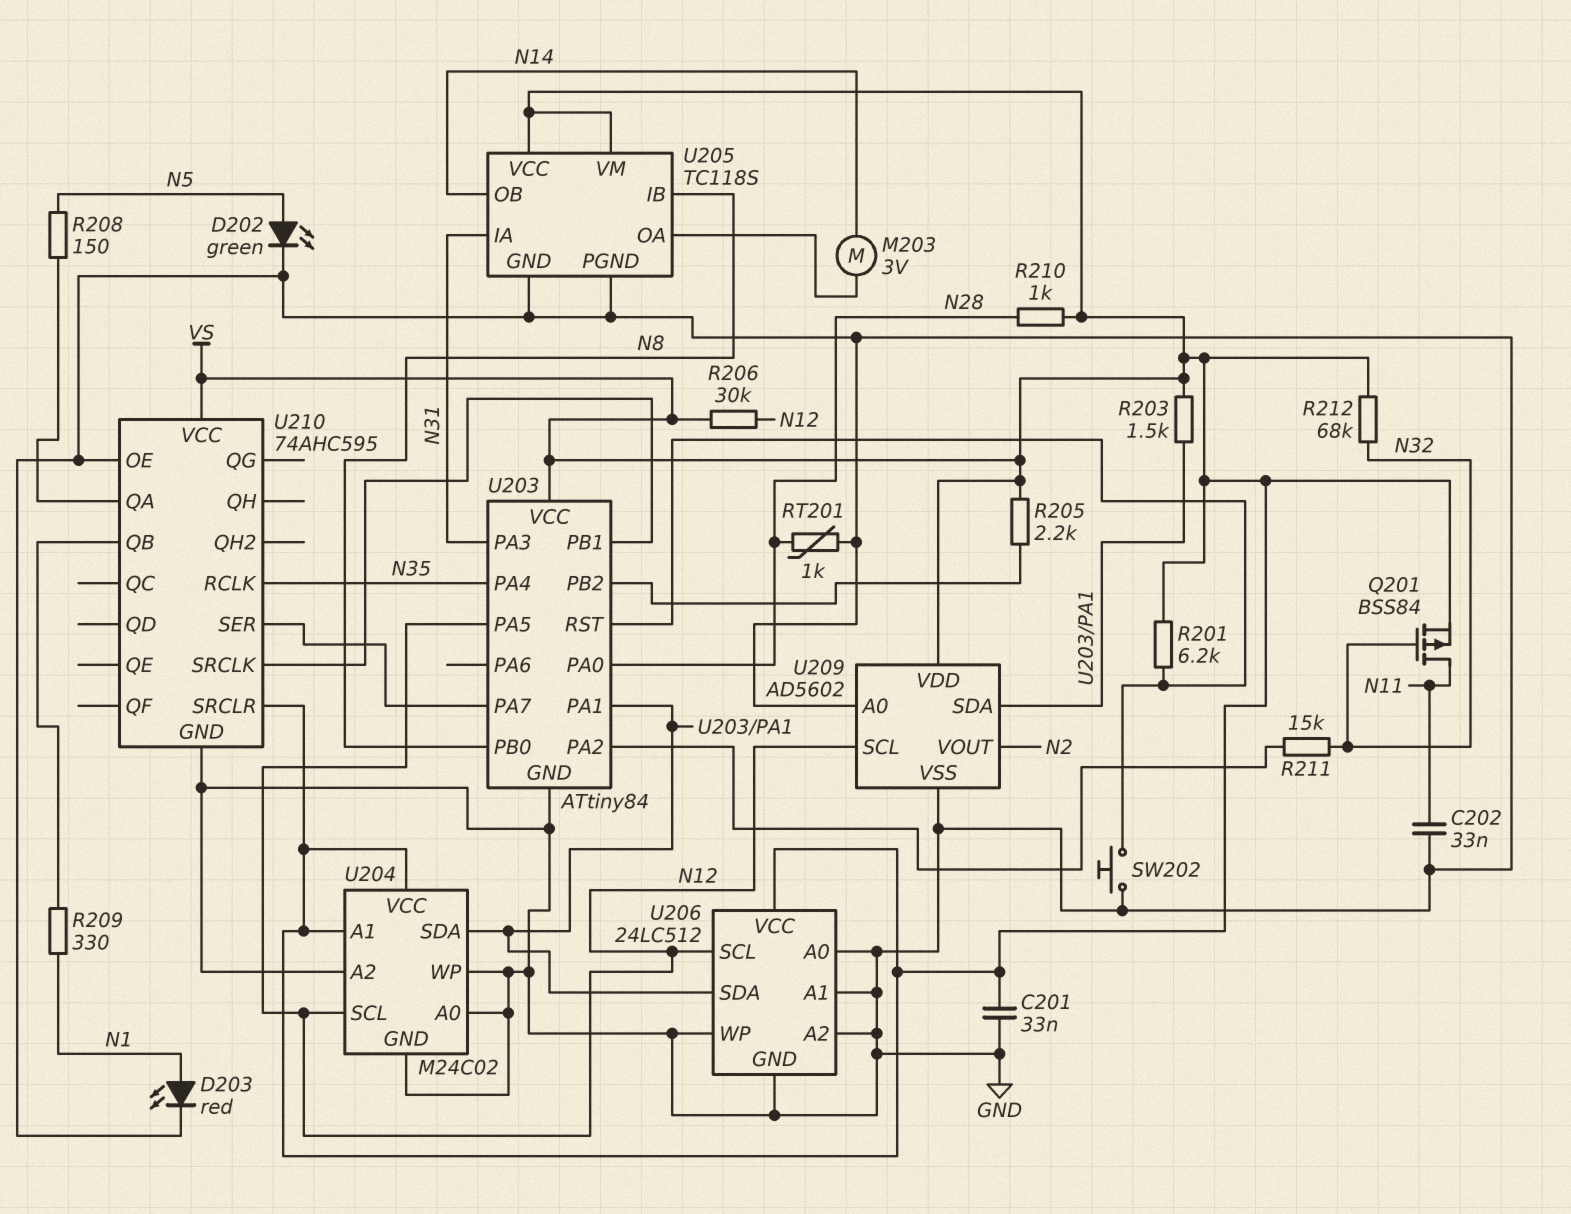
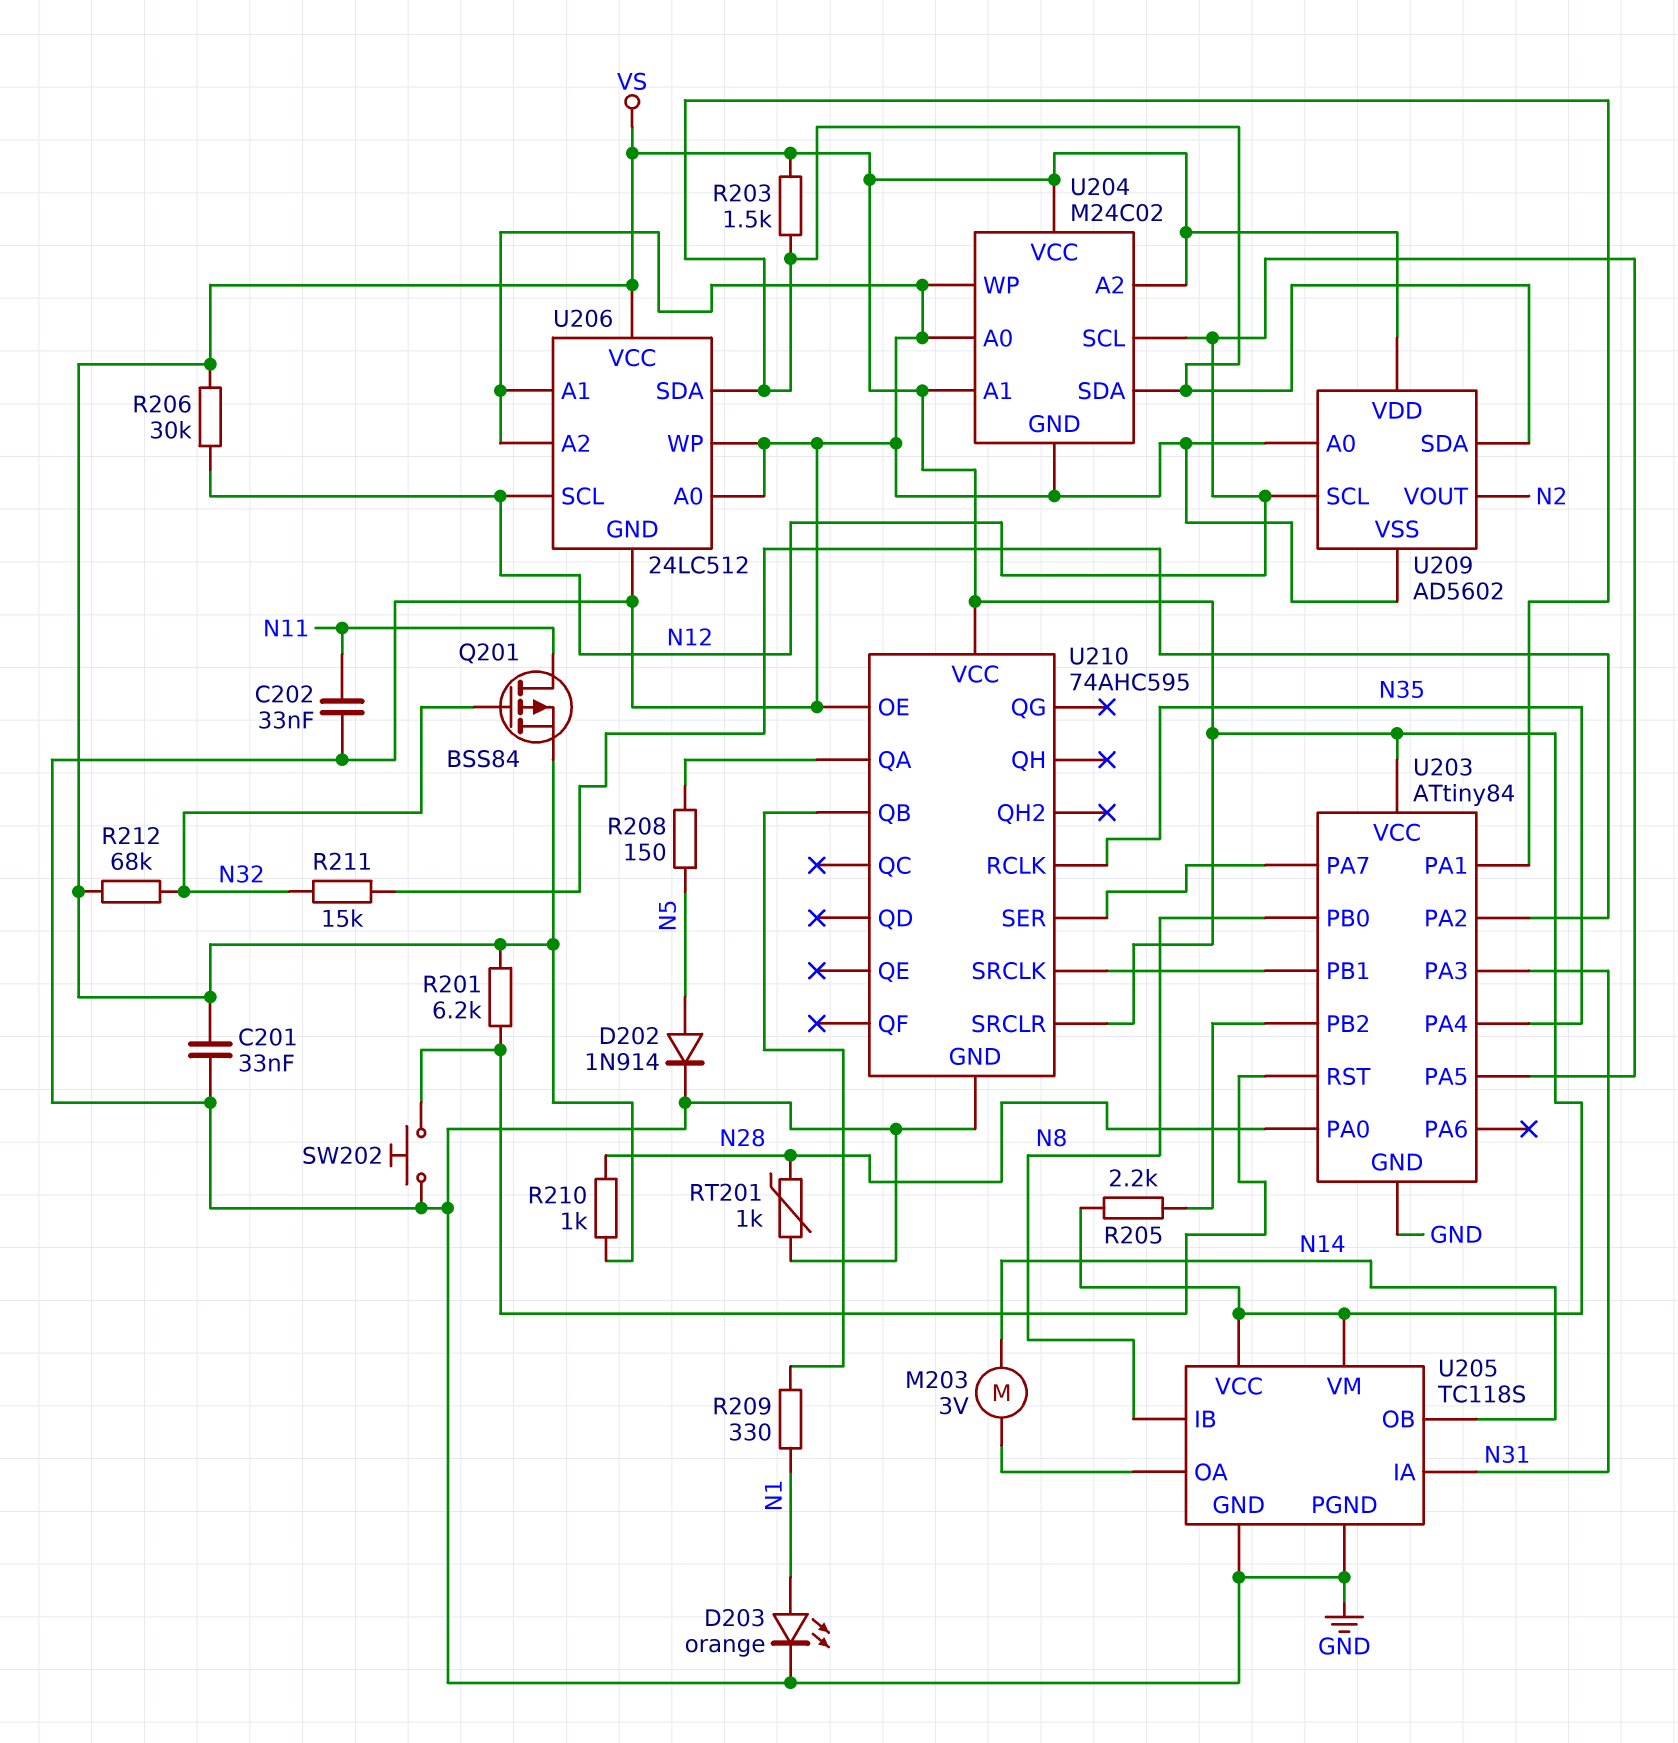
D202: LED green (A N5, K GND) -> diode 1N914 (A N5, K GND)
D203: LED red (A N1, K GND) -> LED orange (A N1, K GND)
U204 pin A2: GND -> VS

